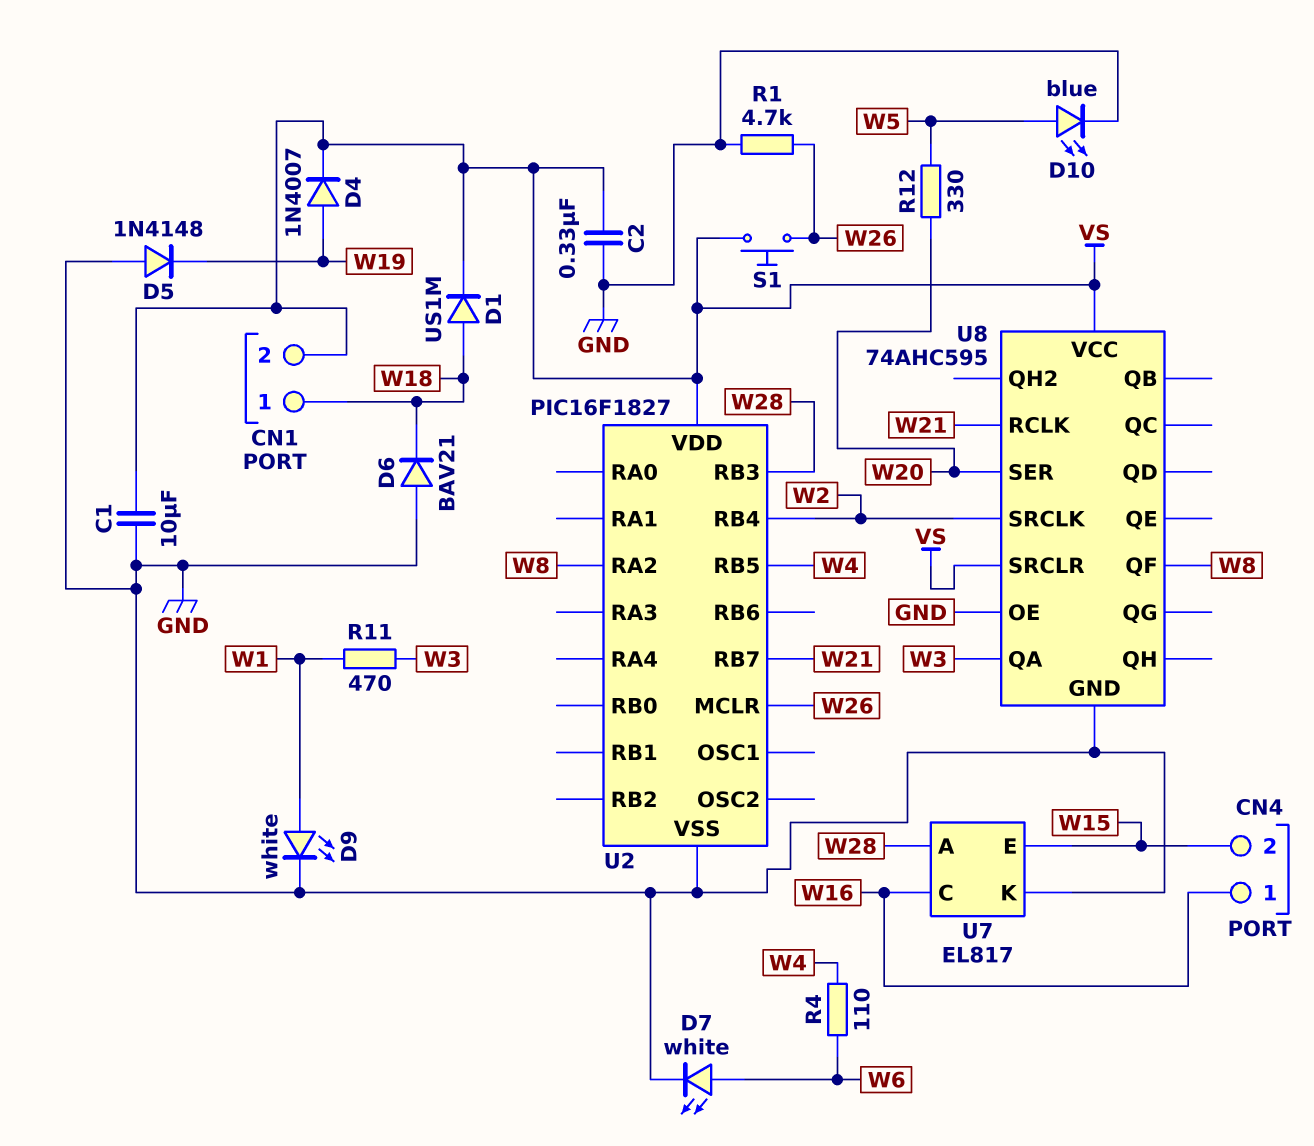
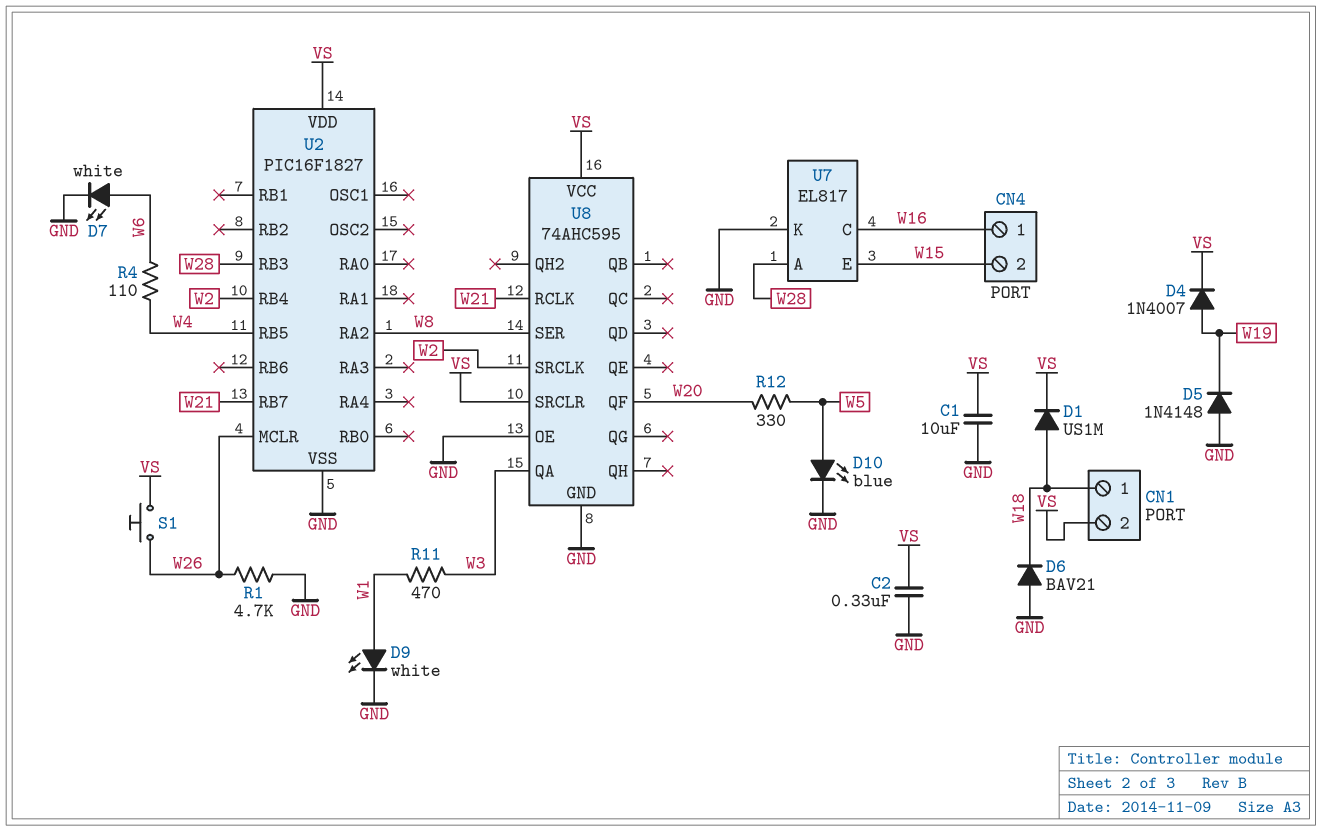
U8 pin QF: W8 -> W20
U8 pin SER: W20 -> W8

